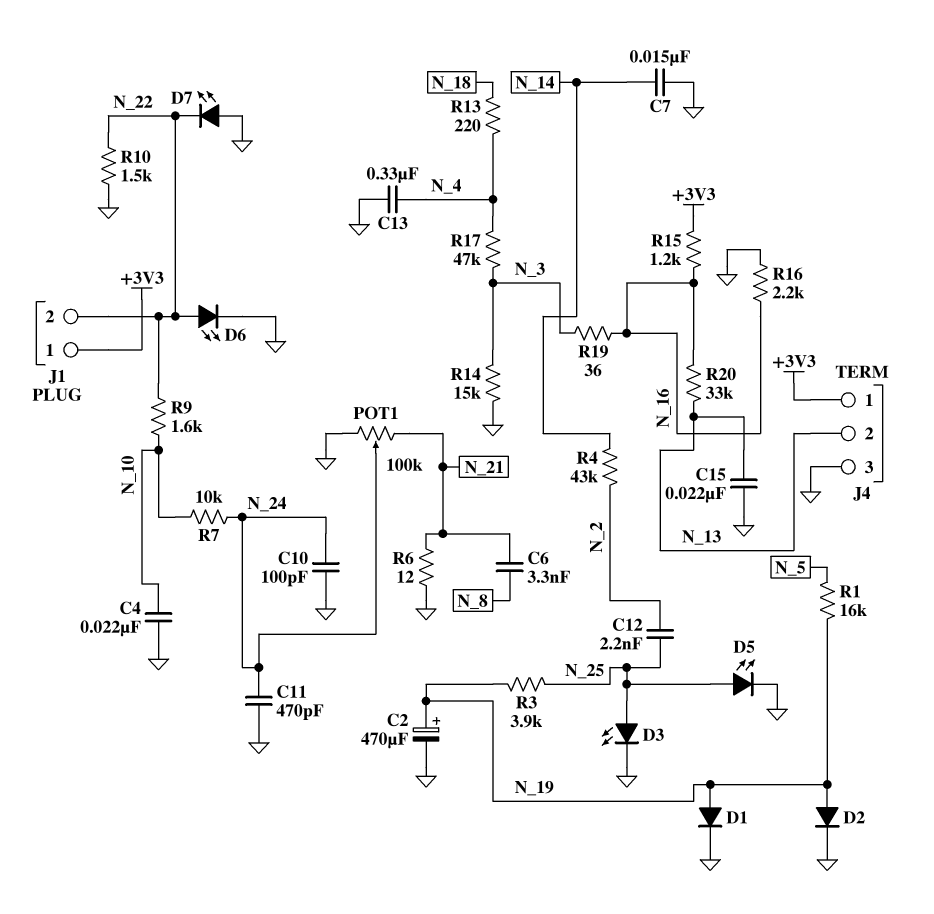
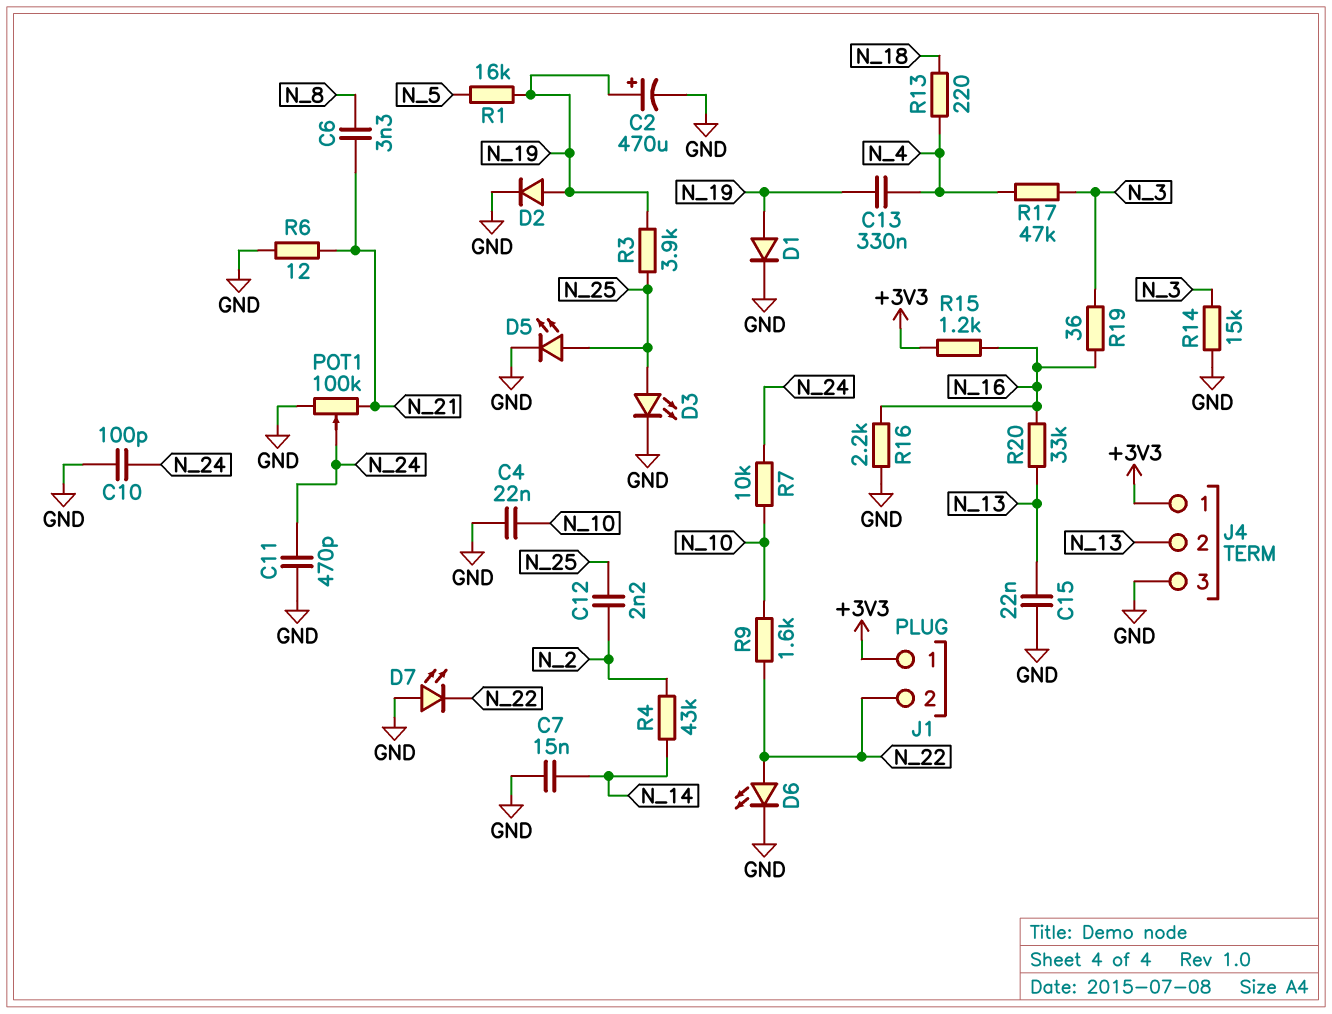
C13: 330nF (GND, N_4) -> 330nF (N_4, N_19)
R10: 1.5k (GND, N_22) -> none

